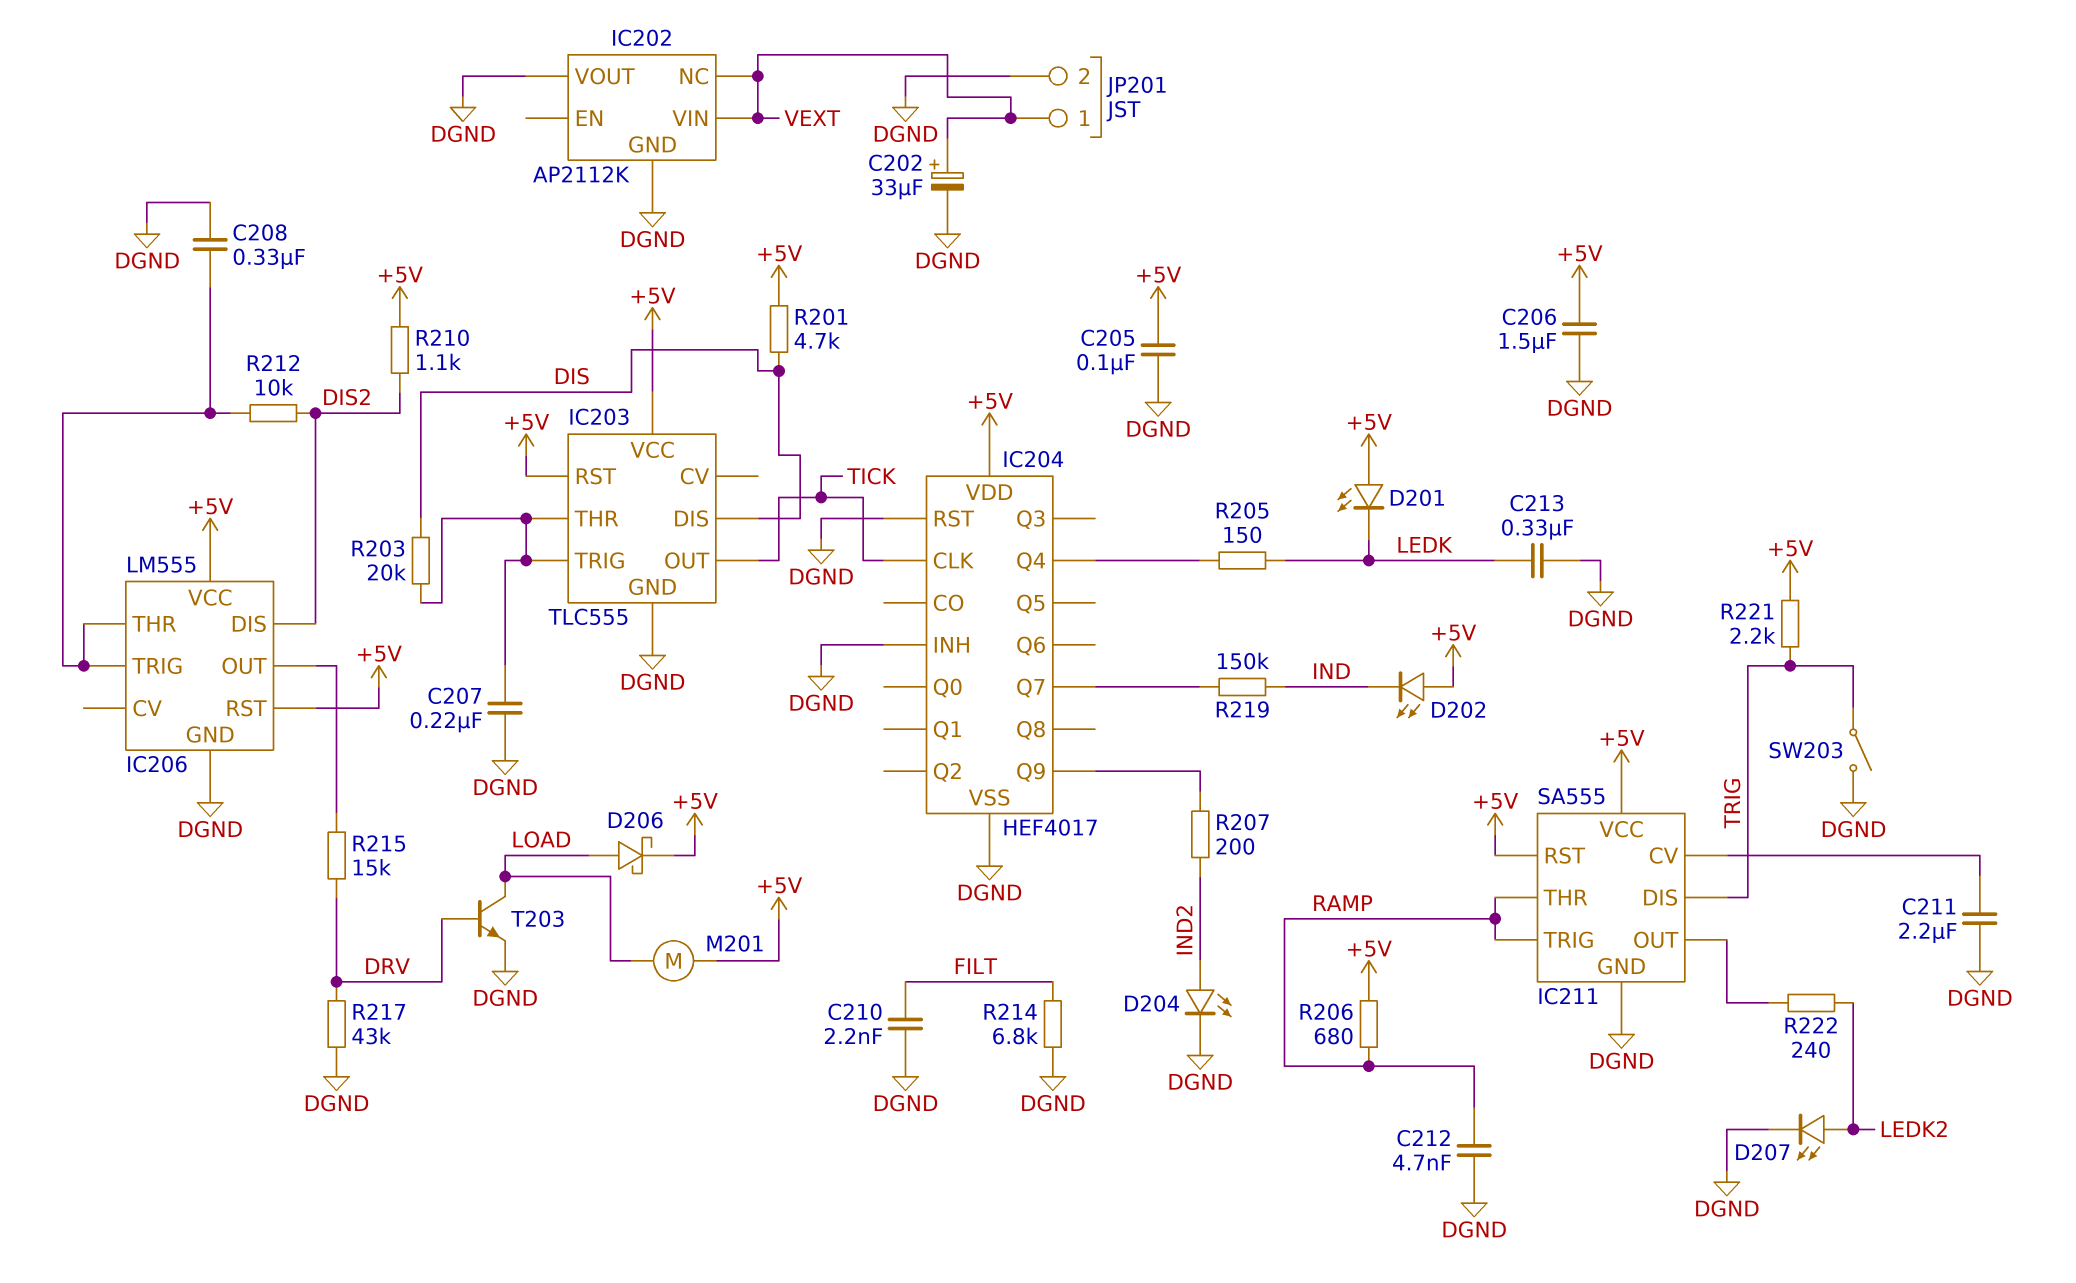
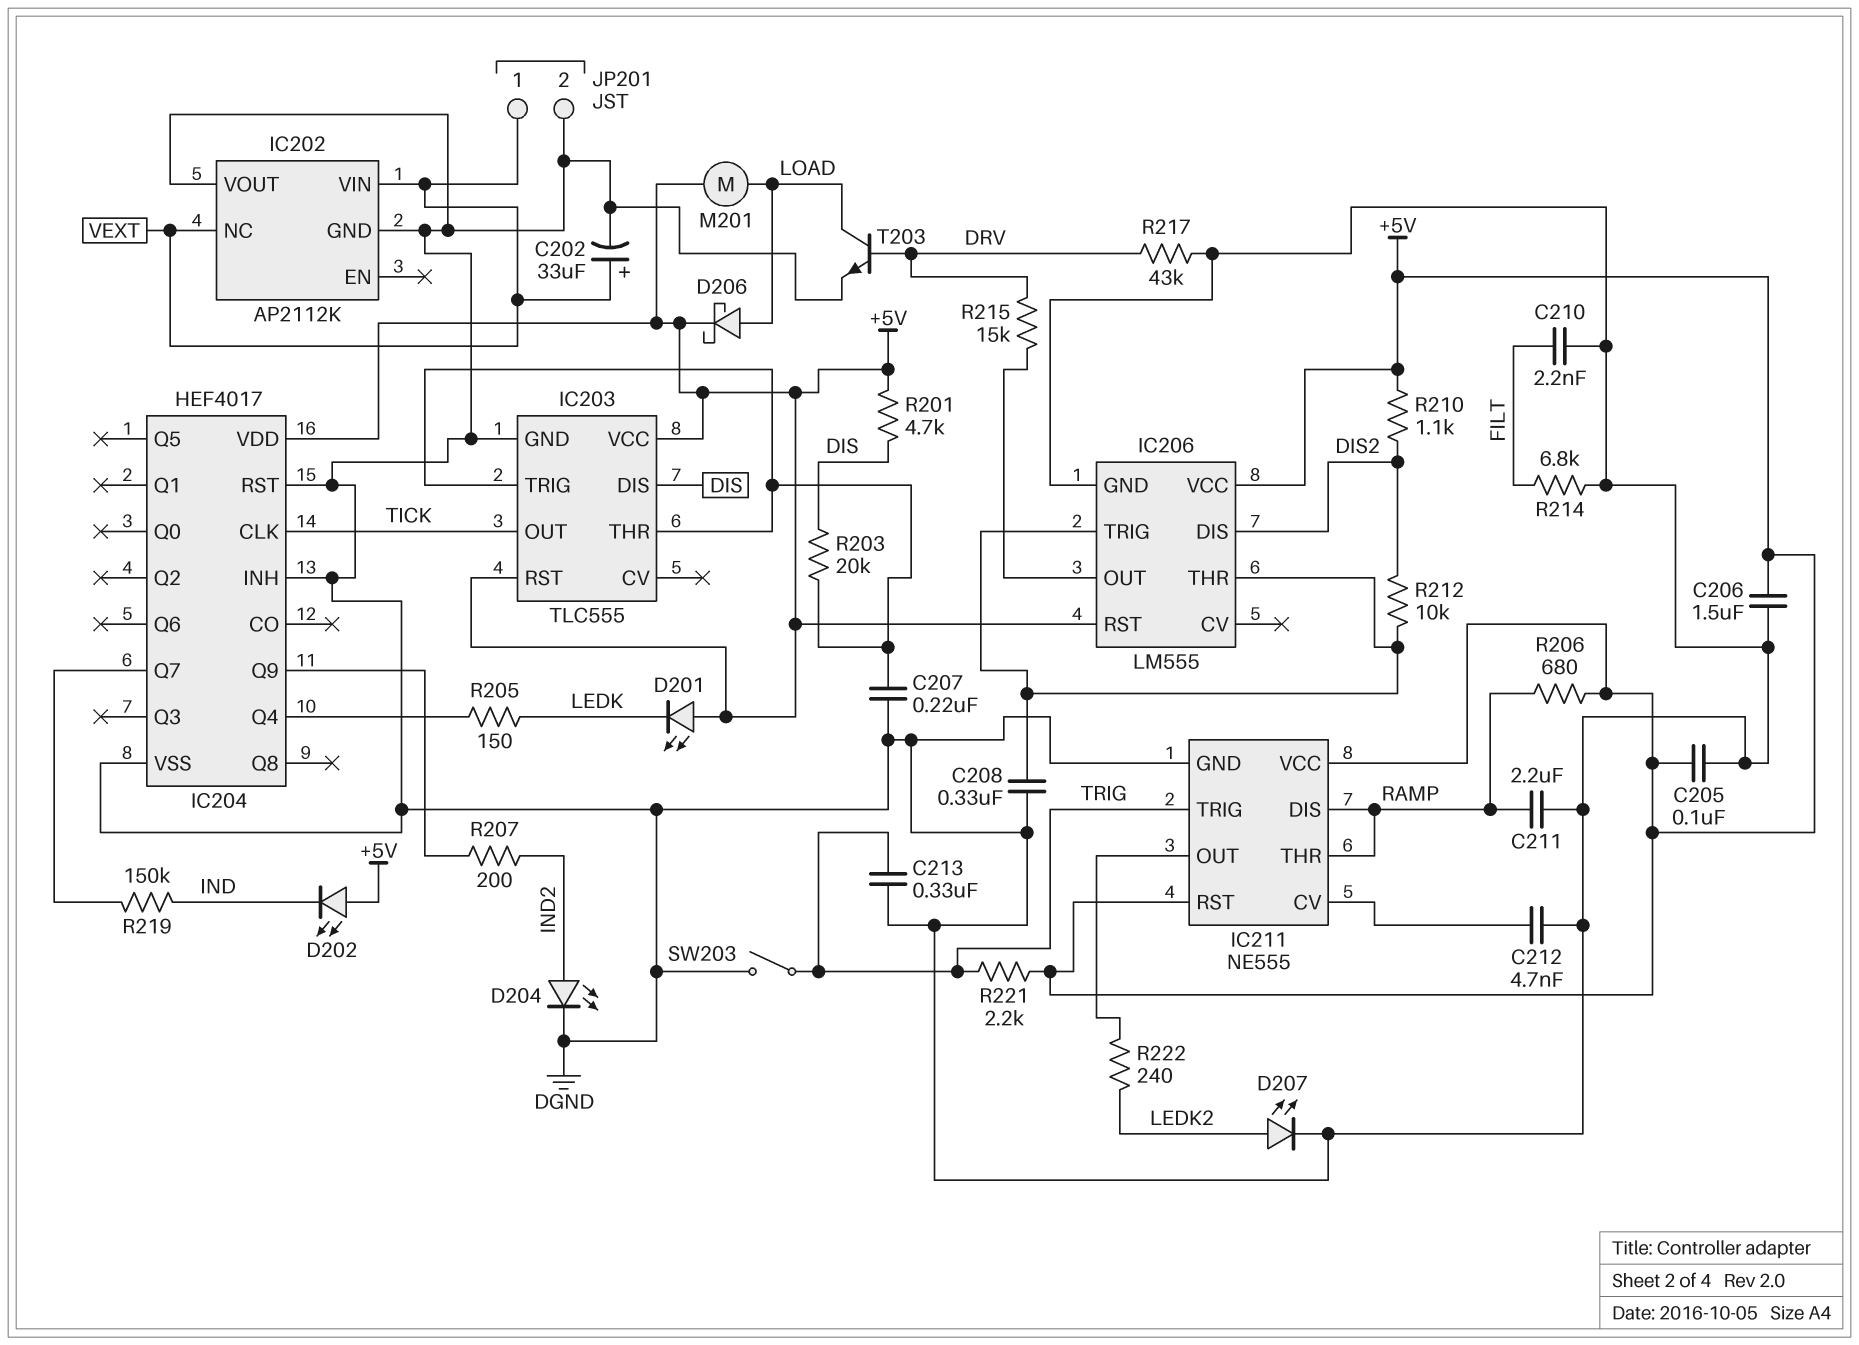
C211: 2.2uF (DGND, IC211/CV) -> 2.2uF (DGND, RAMP)
C212: 4.7nF (DGND, RAMP) -> 4.7nF (DGND, IC211/CV)
C213: 330nF (DGND, LEDK) -> 330nF (DGND, TRIG)
IC211: SA555 -> NE555
IC211 pin DIS: TRIG -> RAMP
IC211 pin TRIG: RAMP -> TRIG

